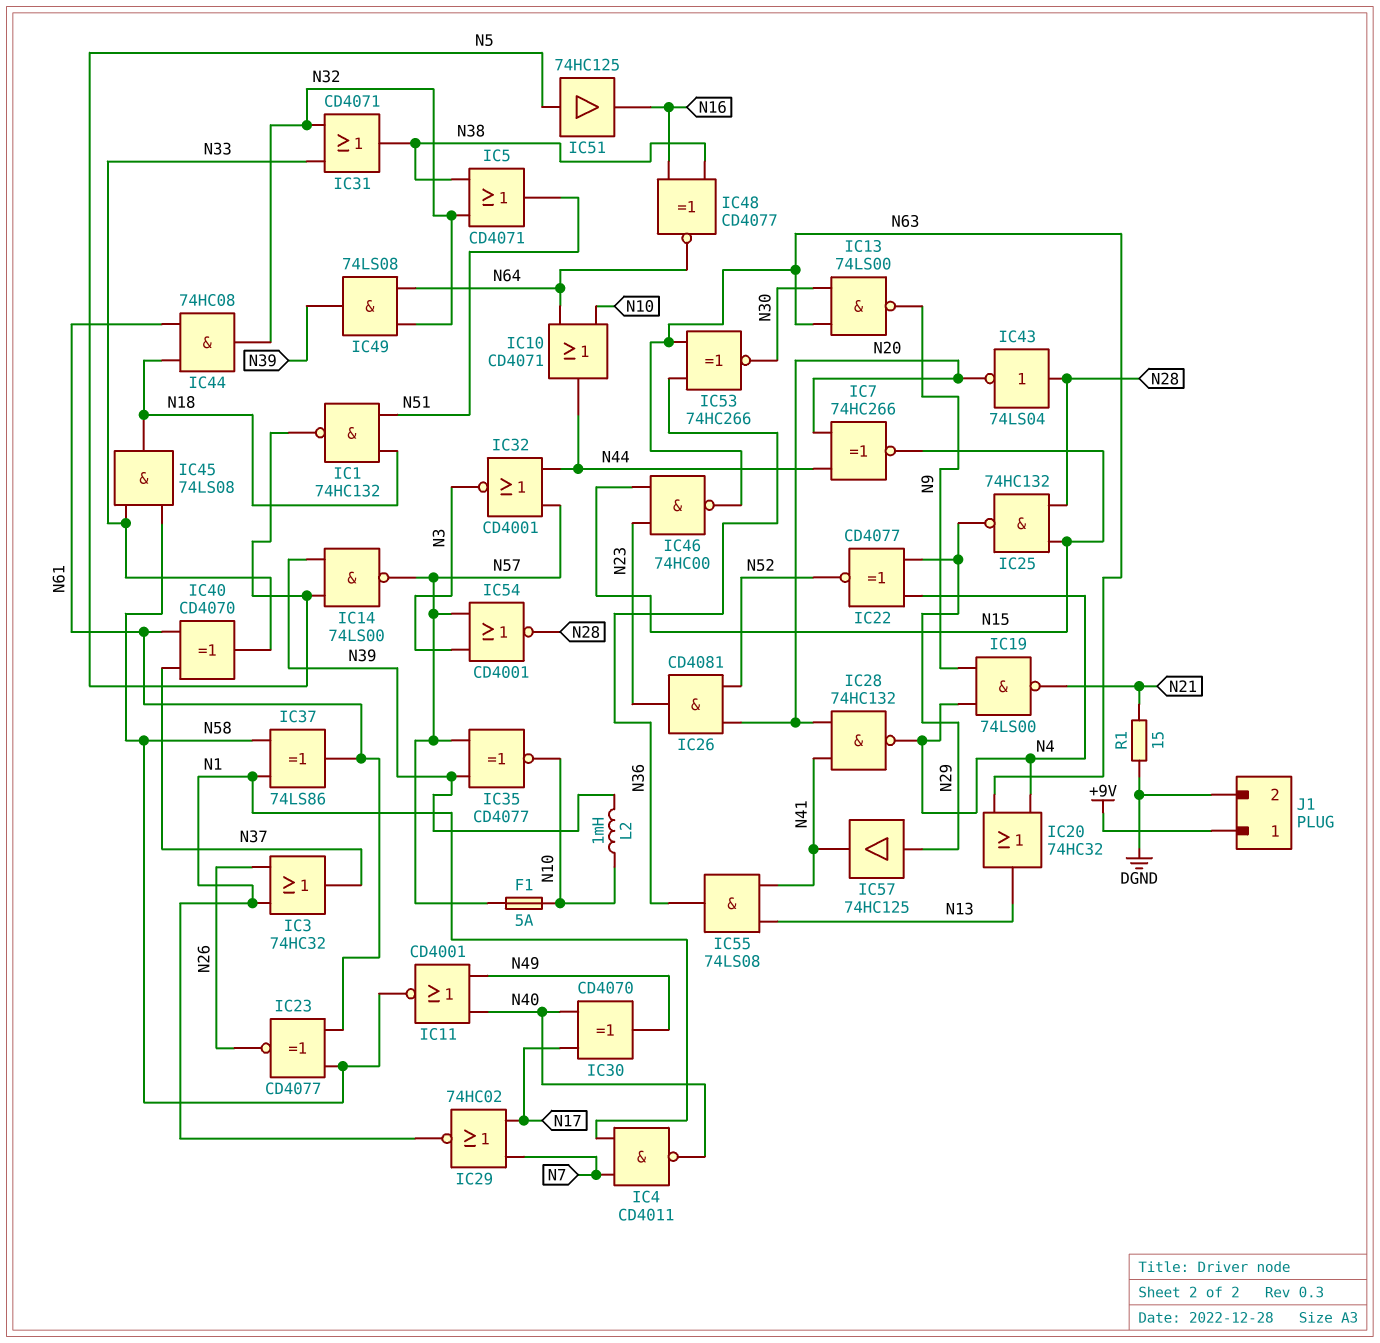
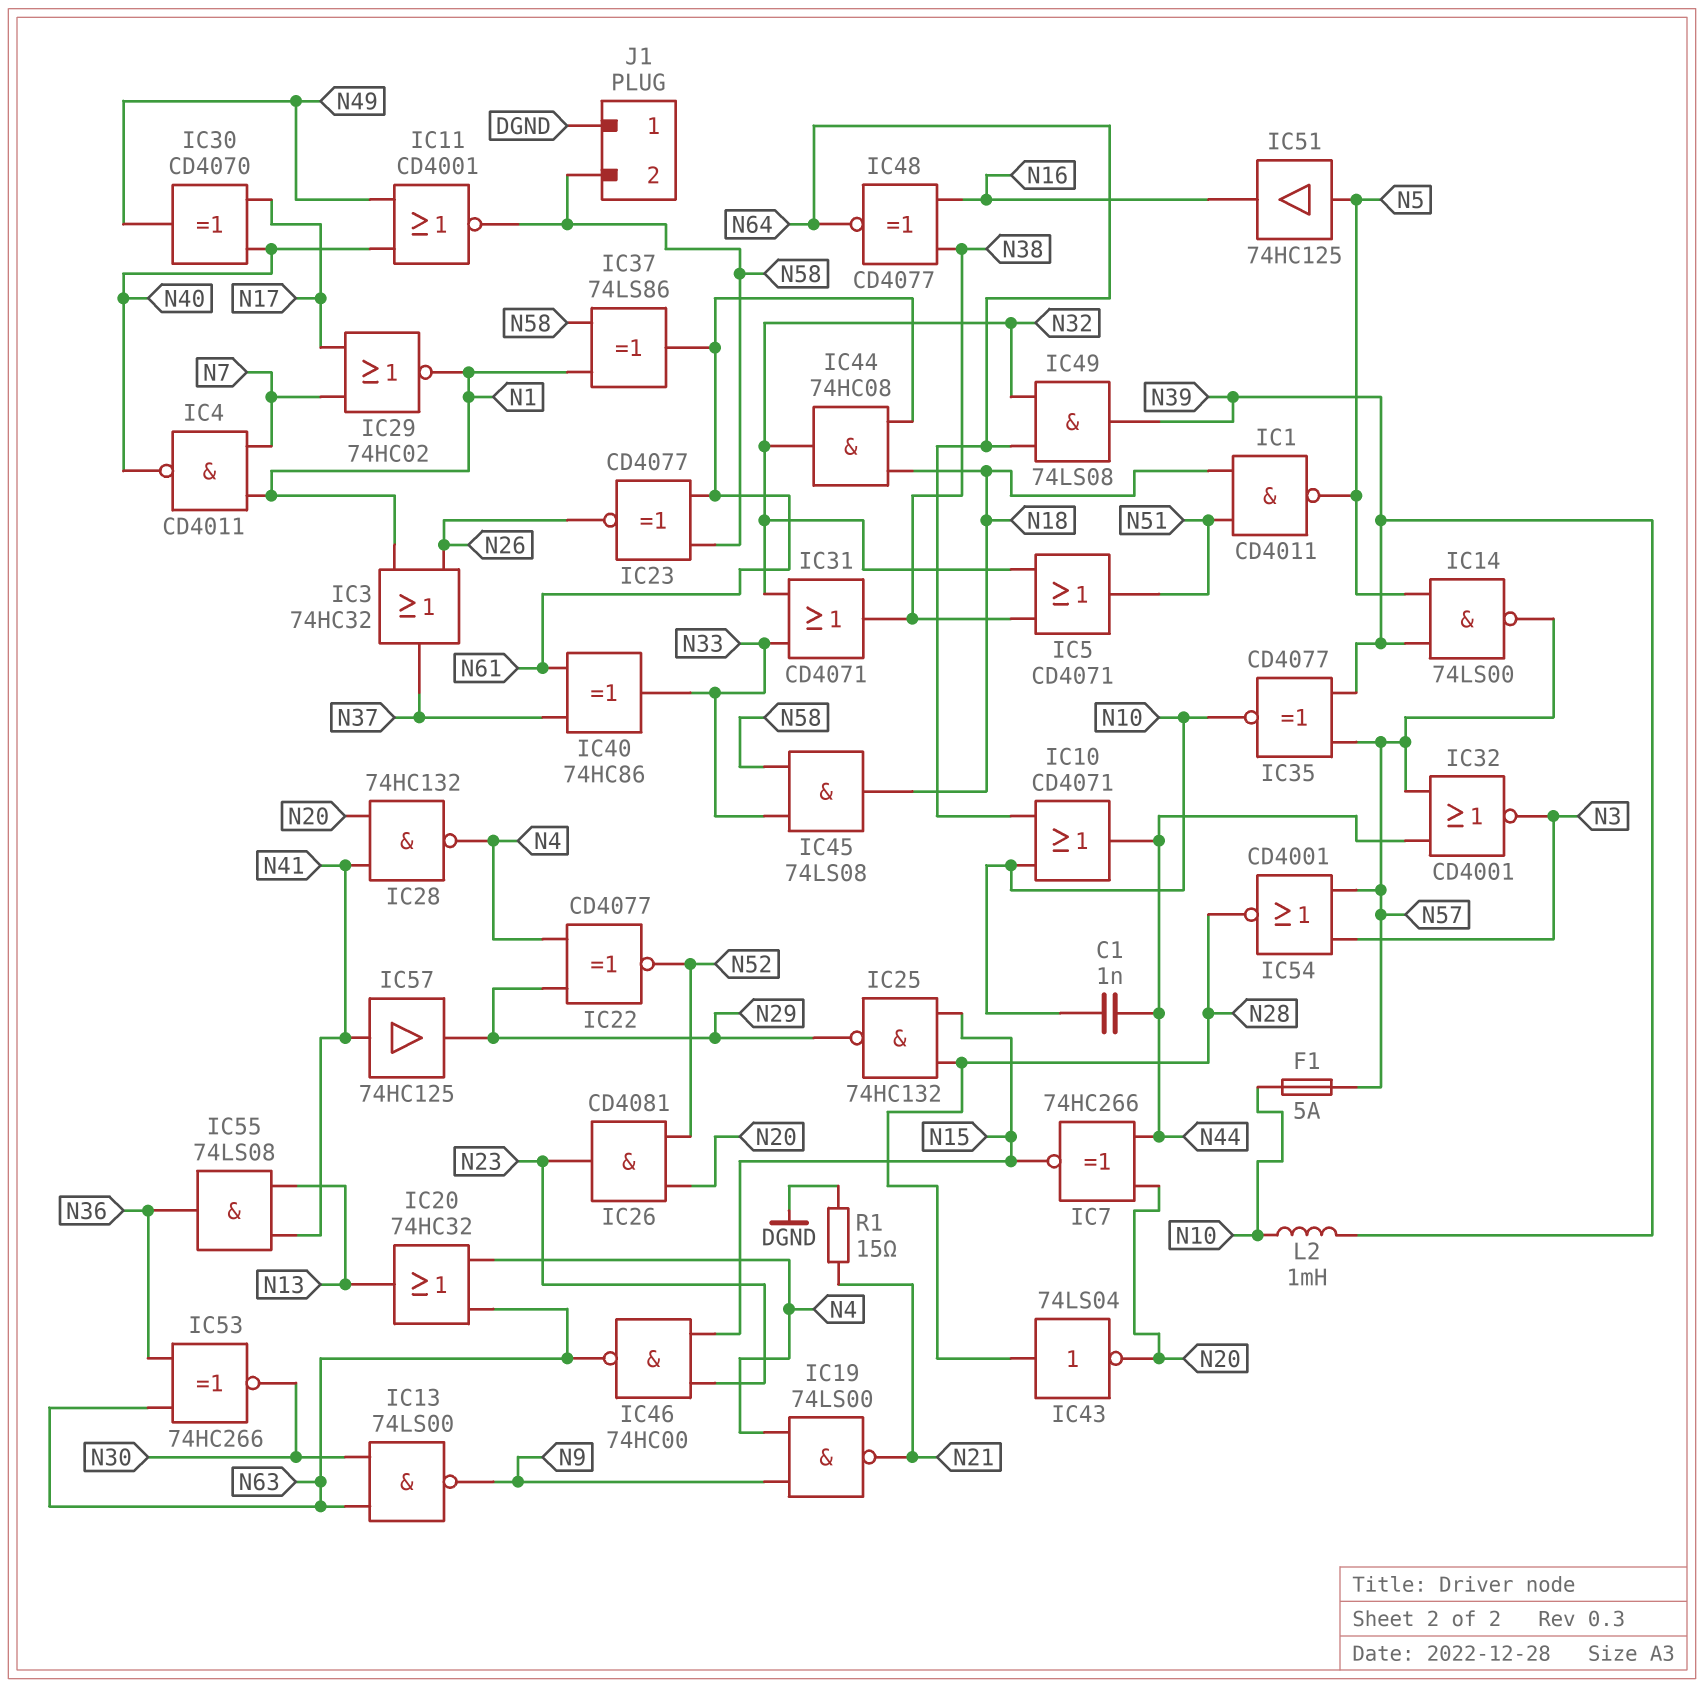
C1: none -> 1nF (N10, N44)
IC1: NAND 74HC132 (in N18, in N51, out N5) -> NAND CD4011 (in N18, in N51, out N5)
IC40: XOR CD4070 (in N37, in N61, out N33) -> XOR 74HC86 (in N37, in N61, out N33)
IC57: buffer 74HC125 (in N29, out N41) -> buffer 74HC125 (in N41, out N29)
J1 pin 1: +9V -> DGND
J1 pin 2: DGND -> N58

